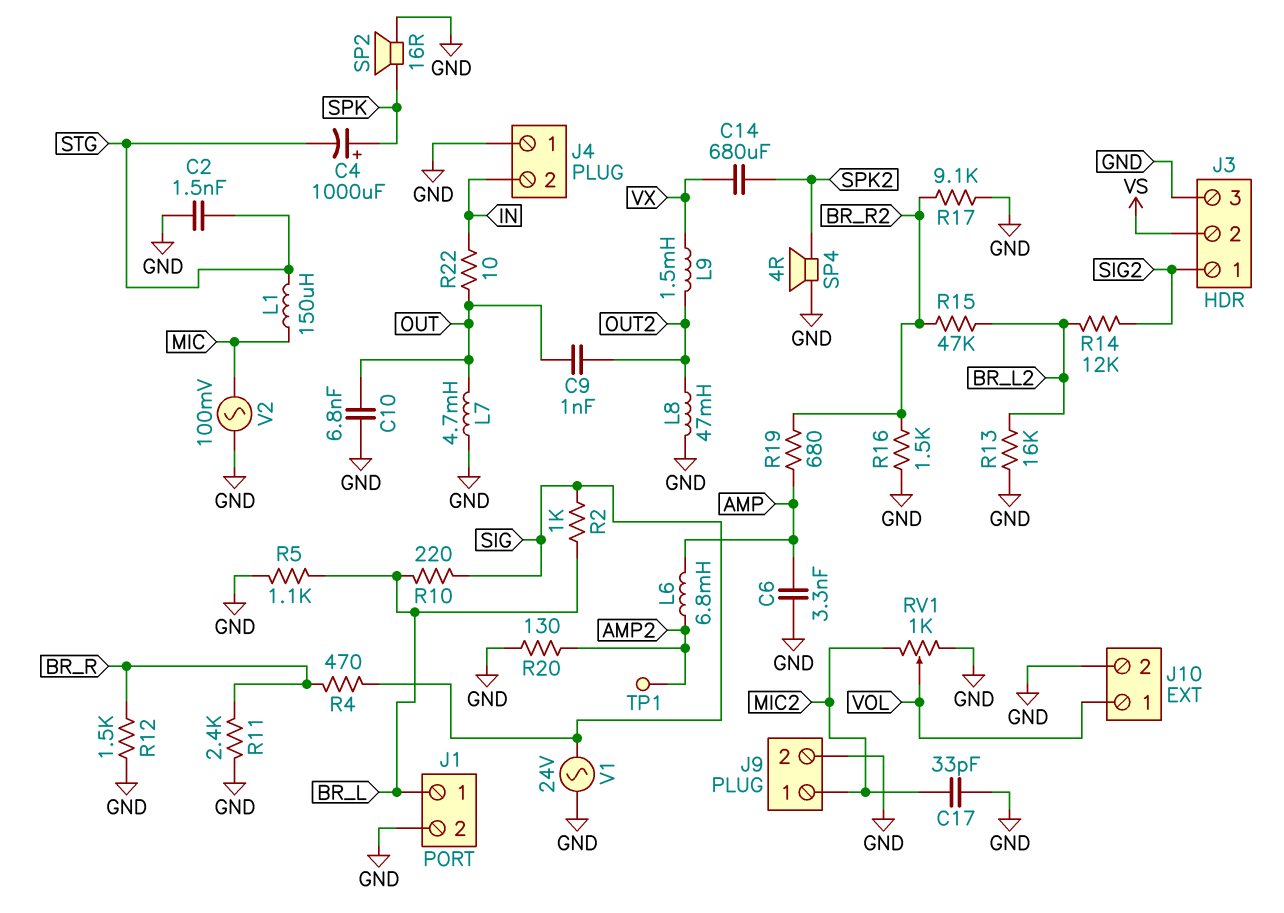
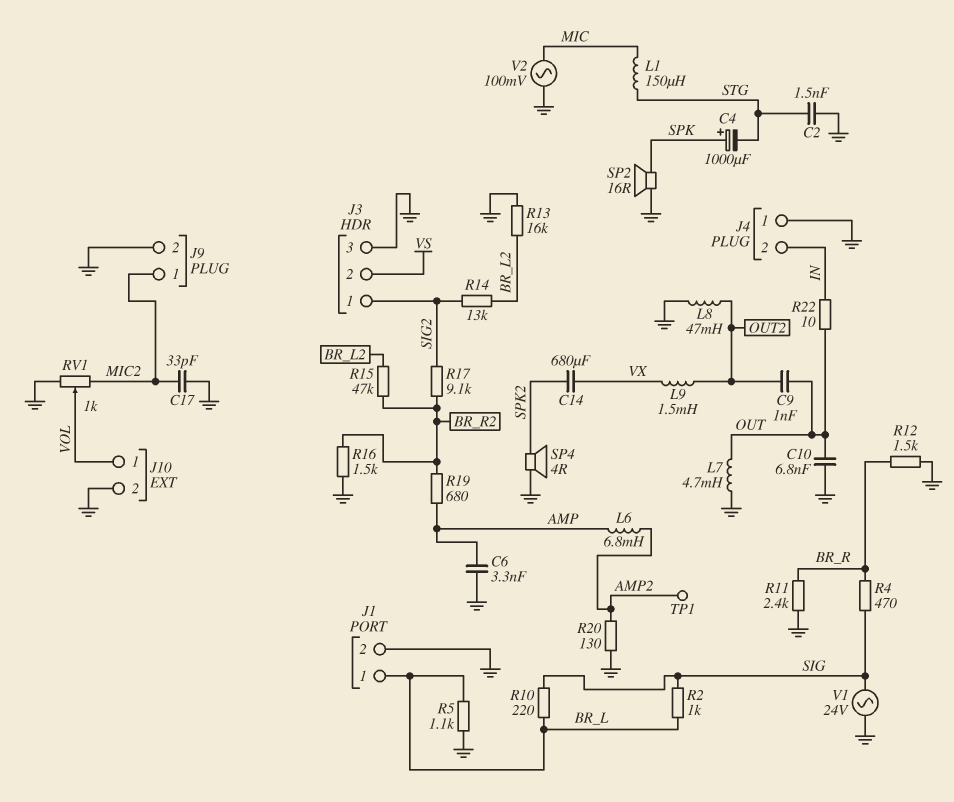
R14: 12k (BR_L2, SIG2) -> 13k (BR_L2, SIG2)
R17: 9.1k (BR_R2, GND) -> 9.1k (BR_R2, SIG2)

